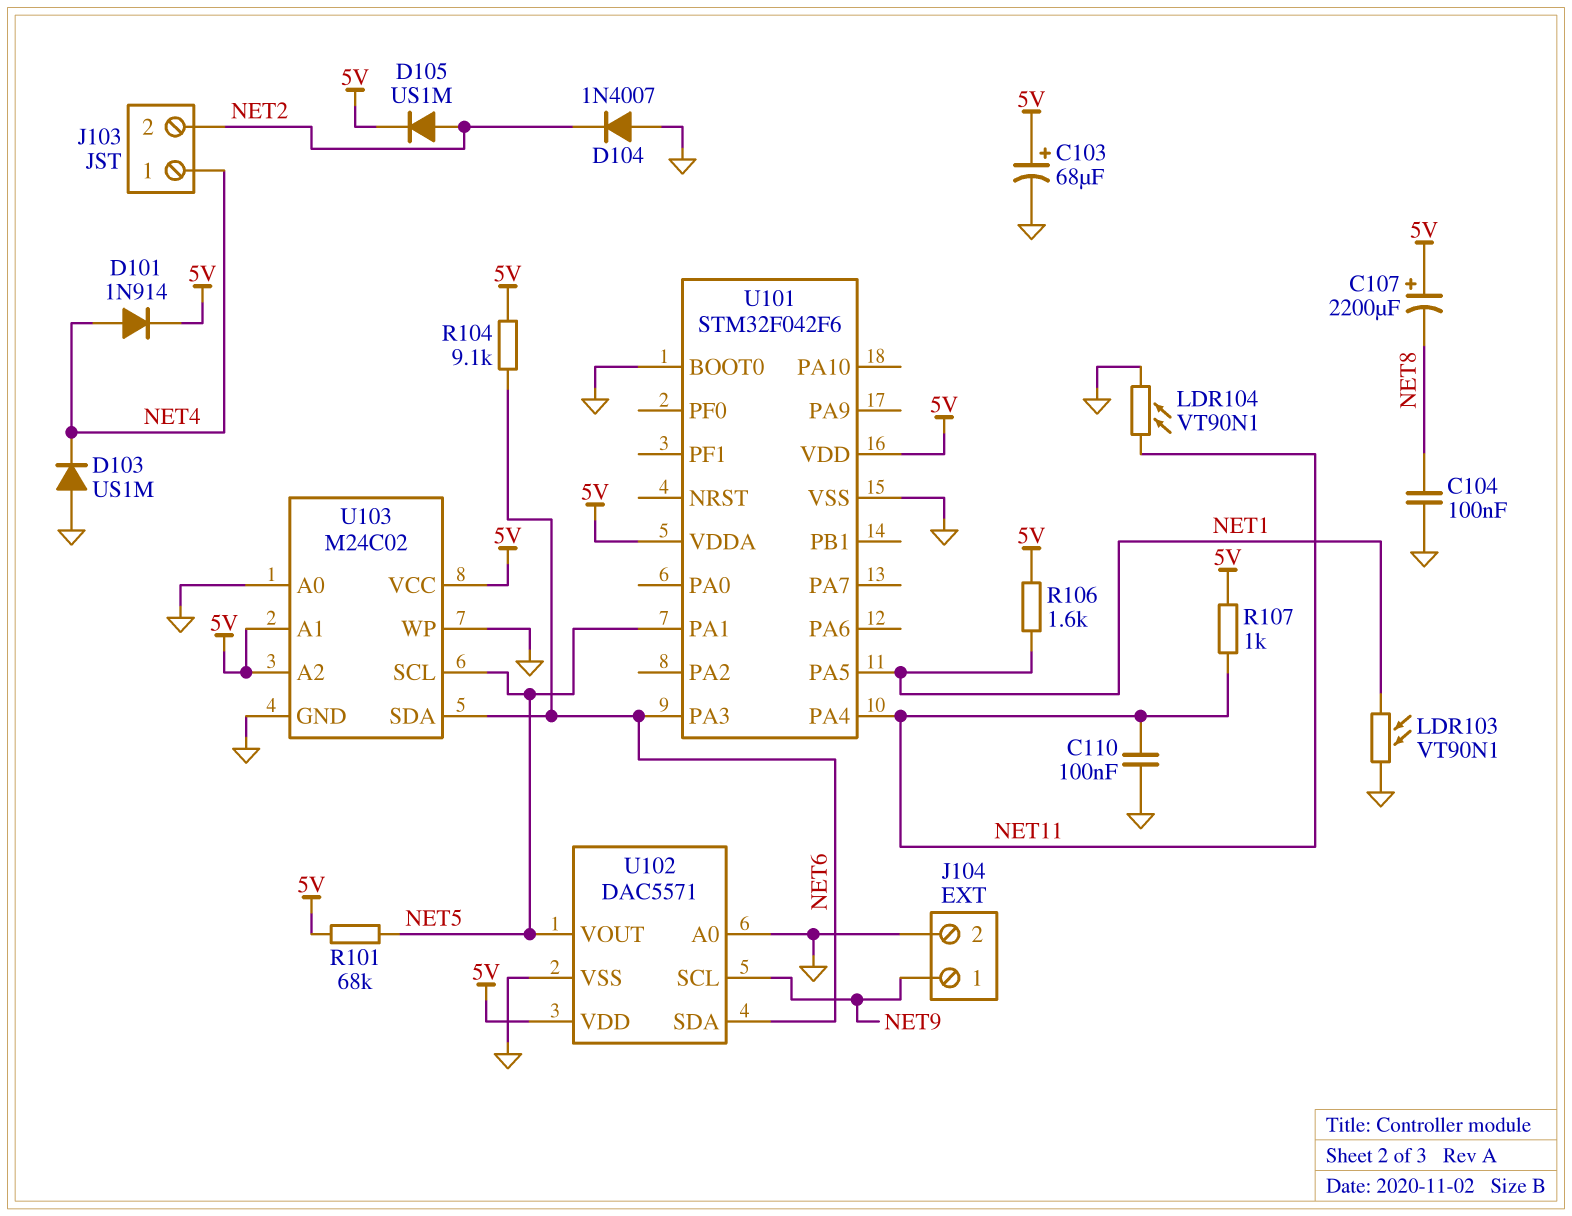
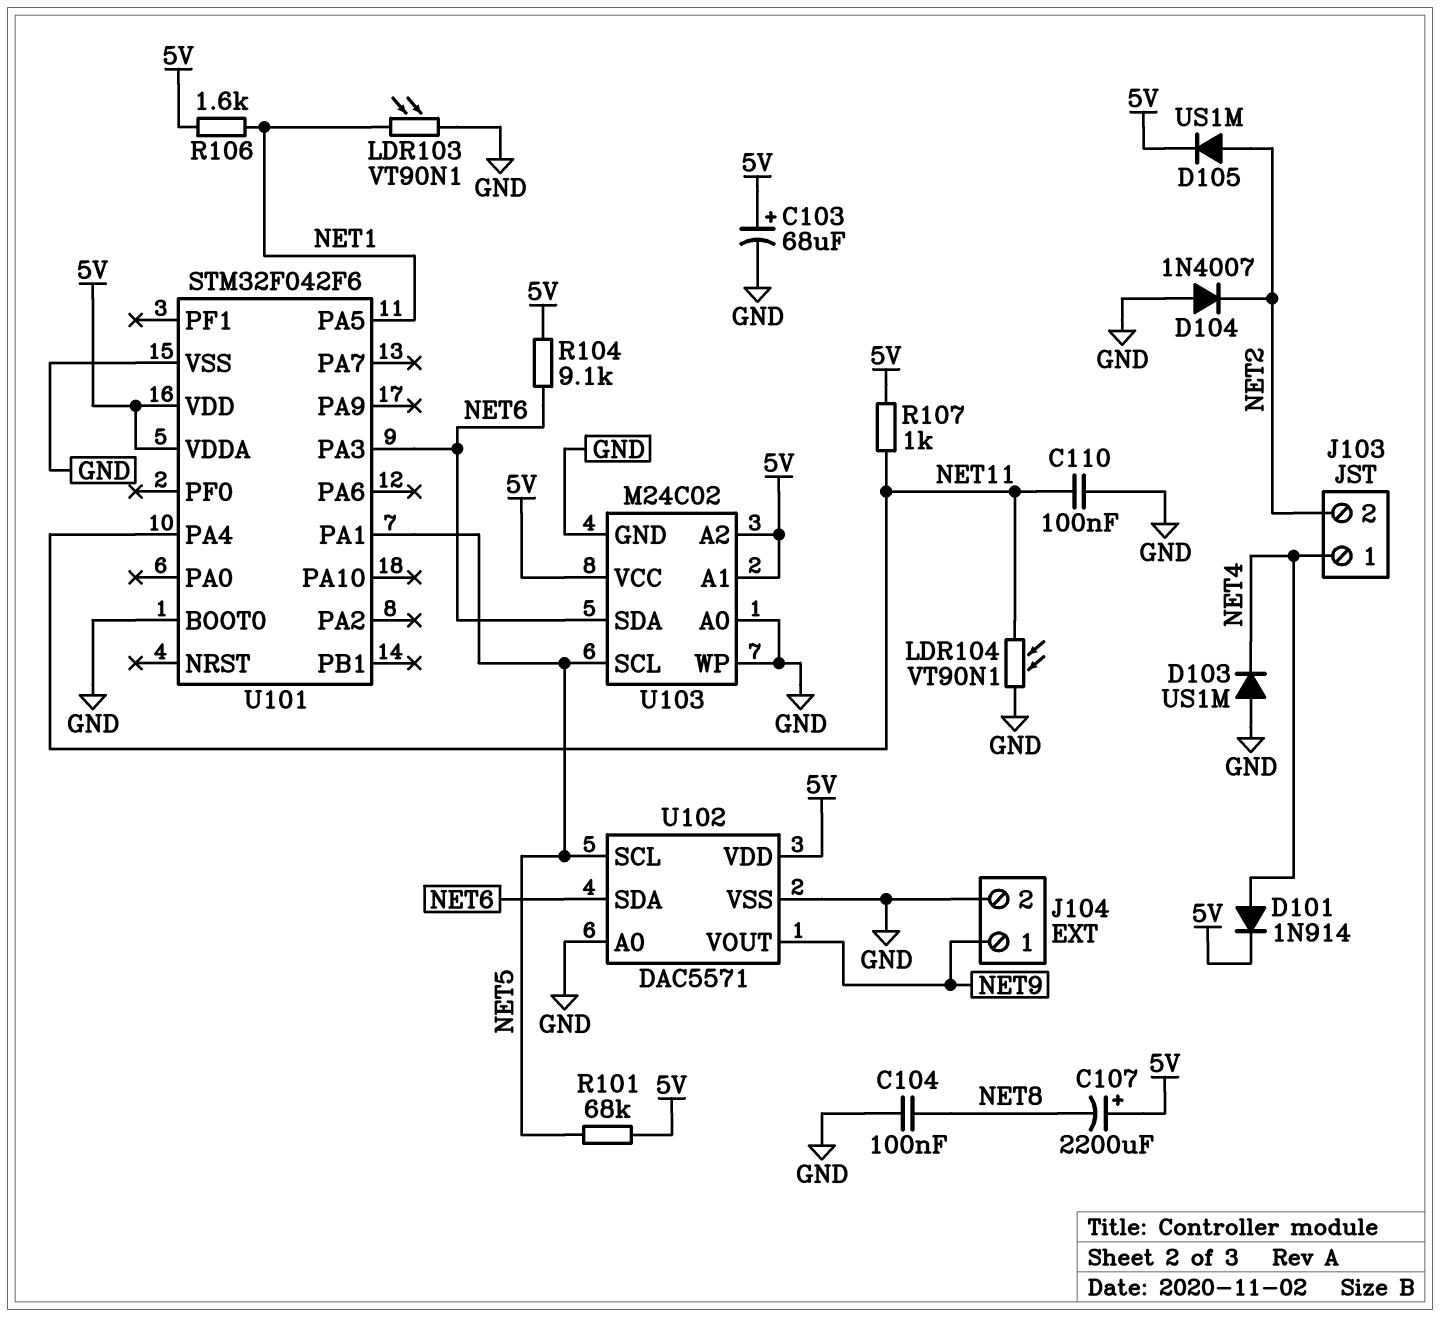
U102 pin SCL: NET9 -> NET5
U102 pin VOUT: NET5 -> NET9

